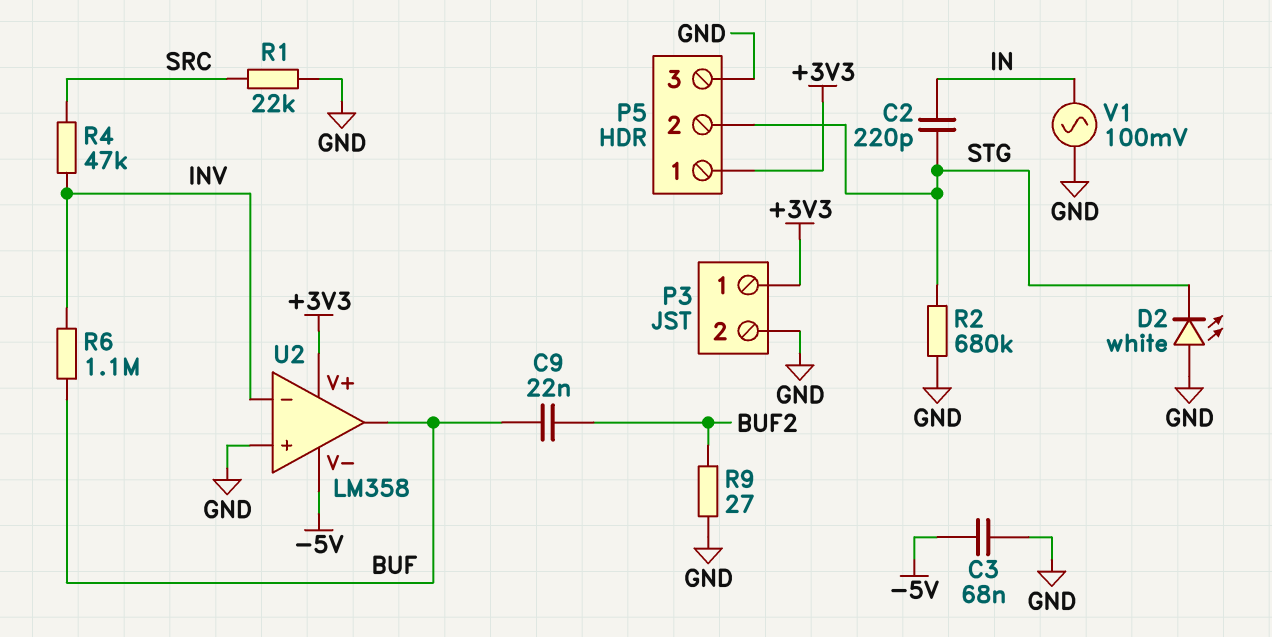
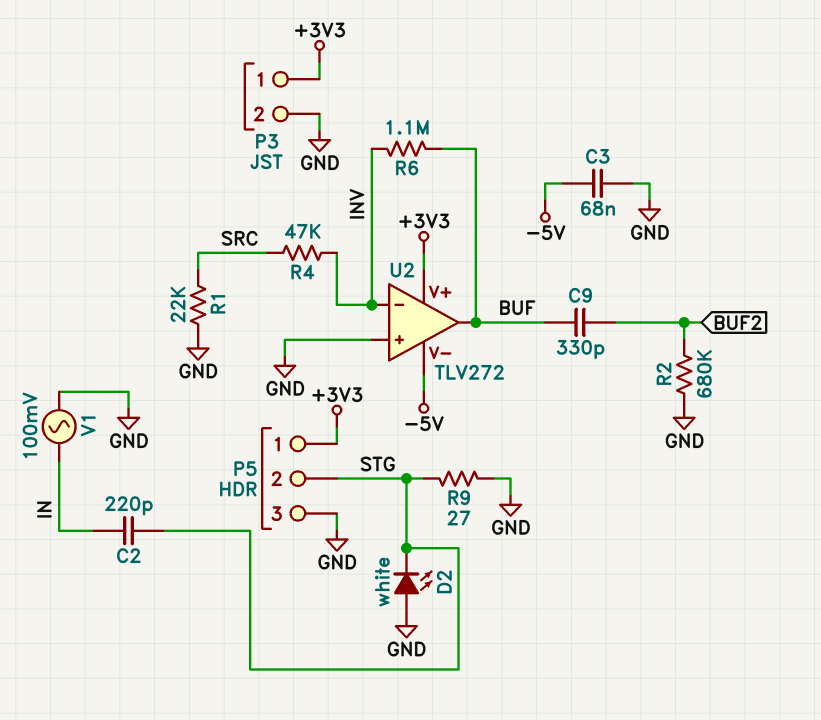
C9: 22nF (BUF, BUF2) -> 330pF (BUF, BUF2)
R2: 680k (GND, STG) -> 680k (BUF2, GND)
R9: 27 (BUF2, GND) -> 27 (GND, STG)
U2: LM358 -> TLV272

